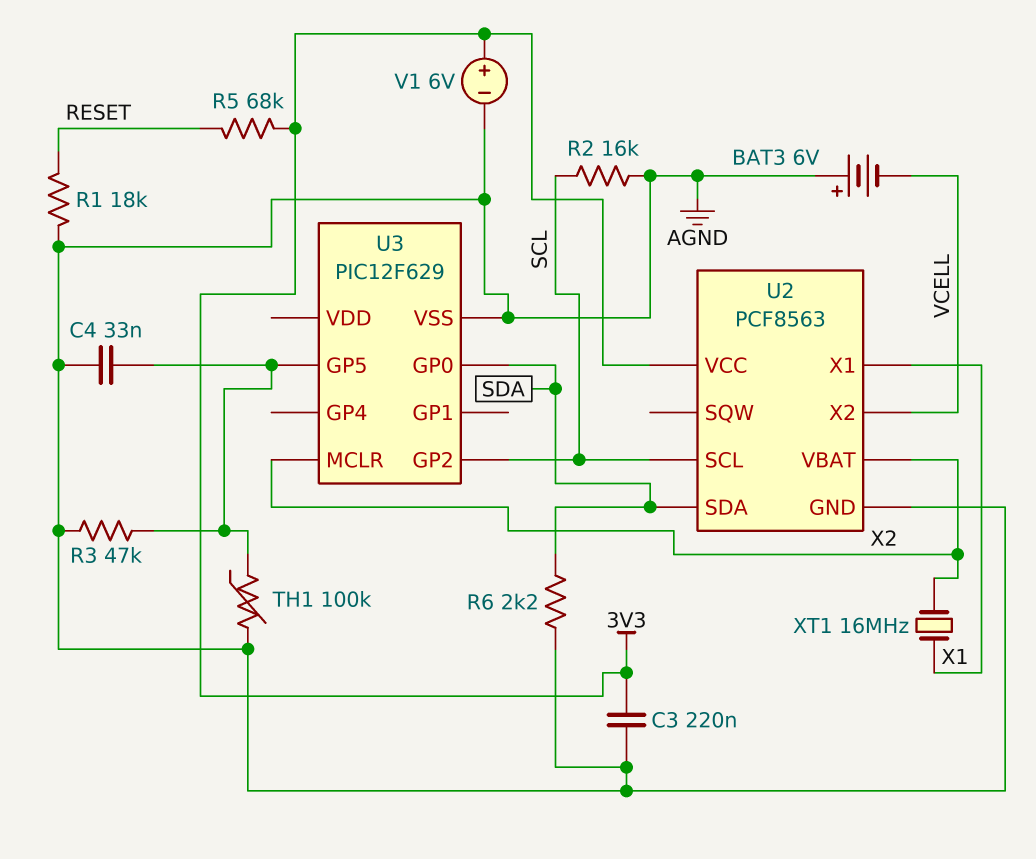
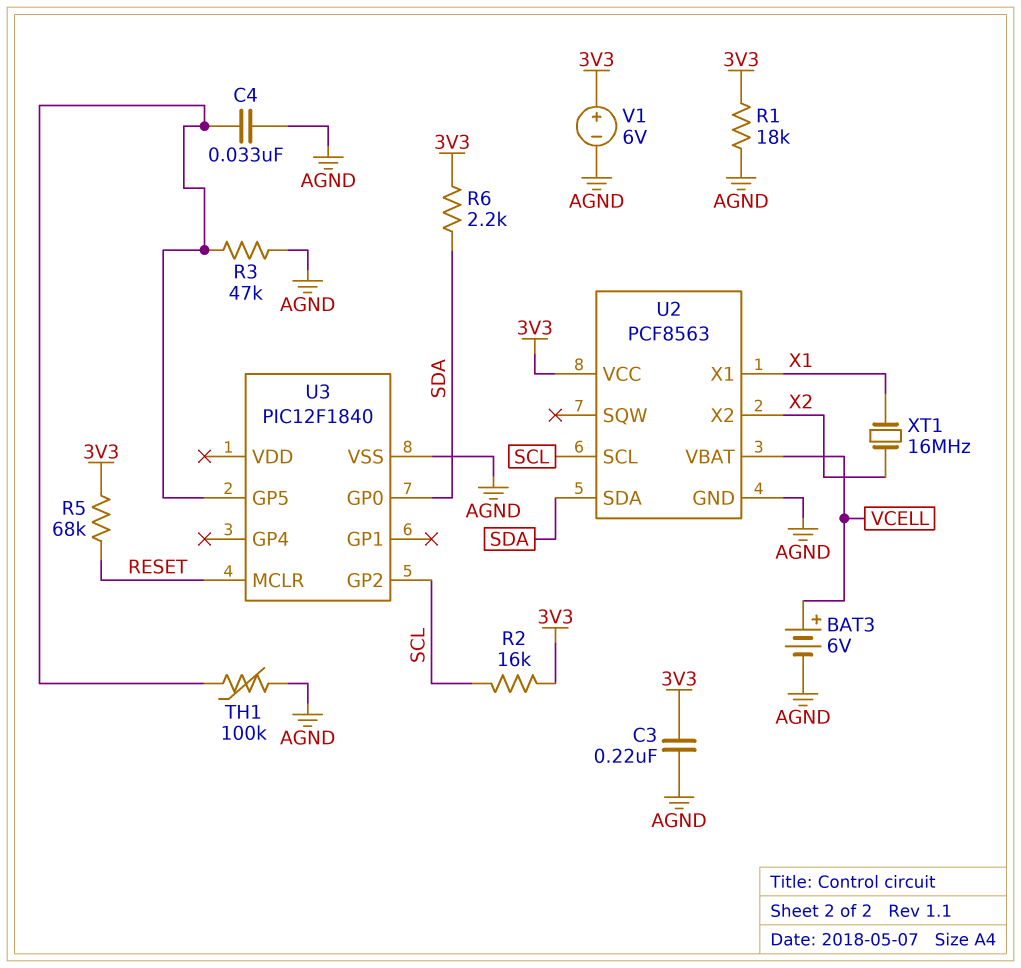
BAT3: 6V (plus AGND, minus VCELL) -> 6V (plus VCELL, minus AGND)
R1: 18k (AGND, RESET) -> 18k (3V3, AGND)
R2: 16k (AGND, SCL) -> 16k (3V3, SCL)
R6: 2.2k (AGND, SDA) -> 2.2k (3V3, SDA)
U2 pin VBAT: X2 -> VCELL
U2 pin X2: VCELL -> X2
U3: PIC12F629 -> PIC12F1840
U3 pin MCLR: X2 -> RESET

